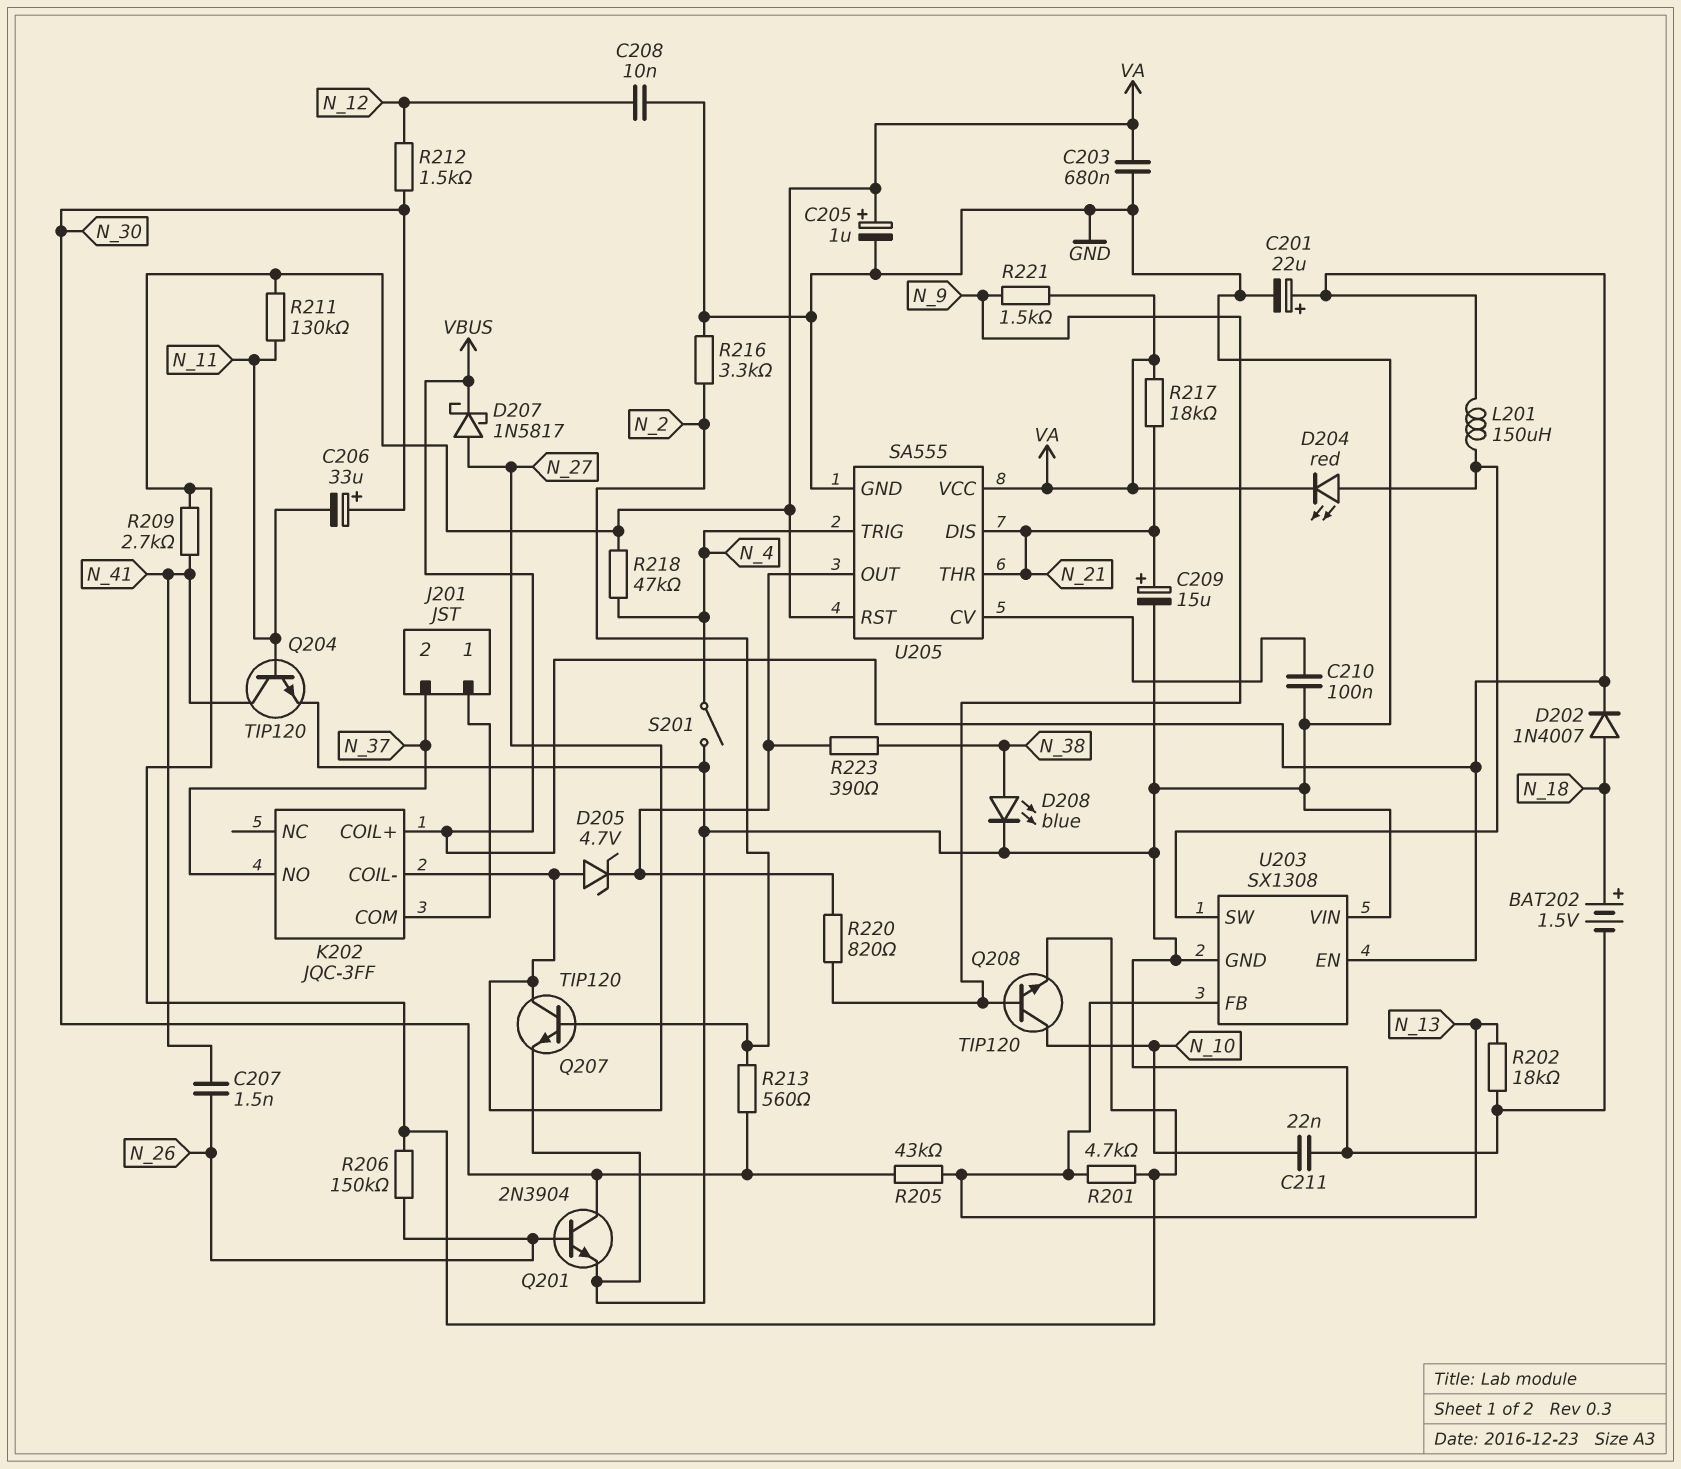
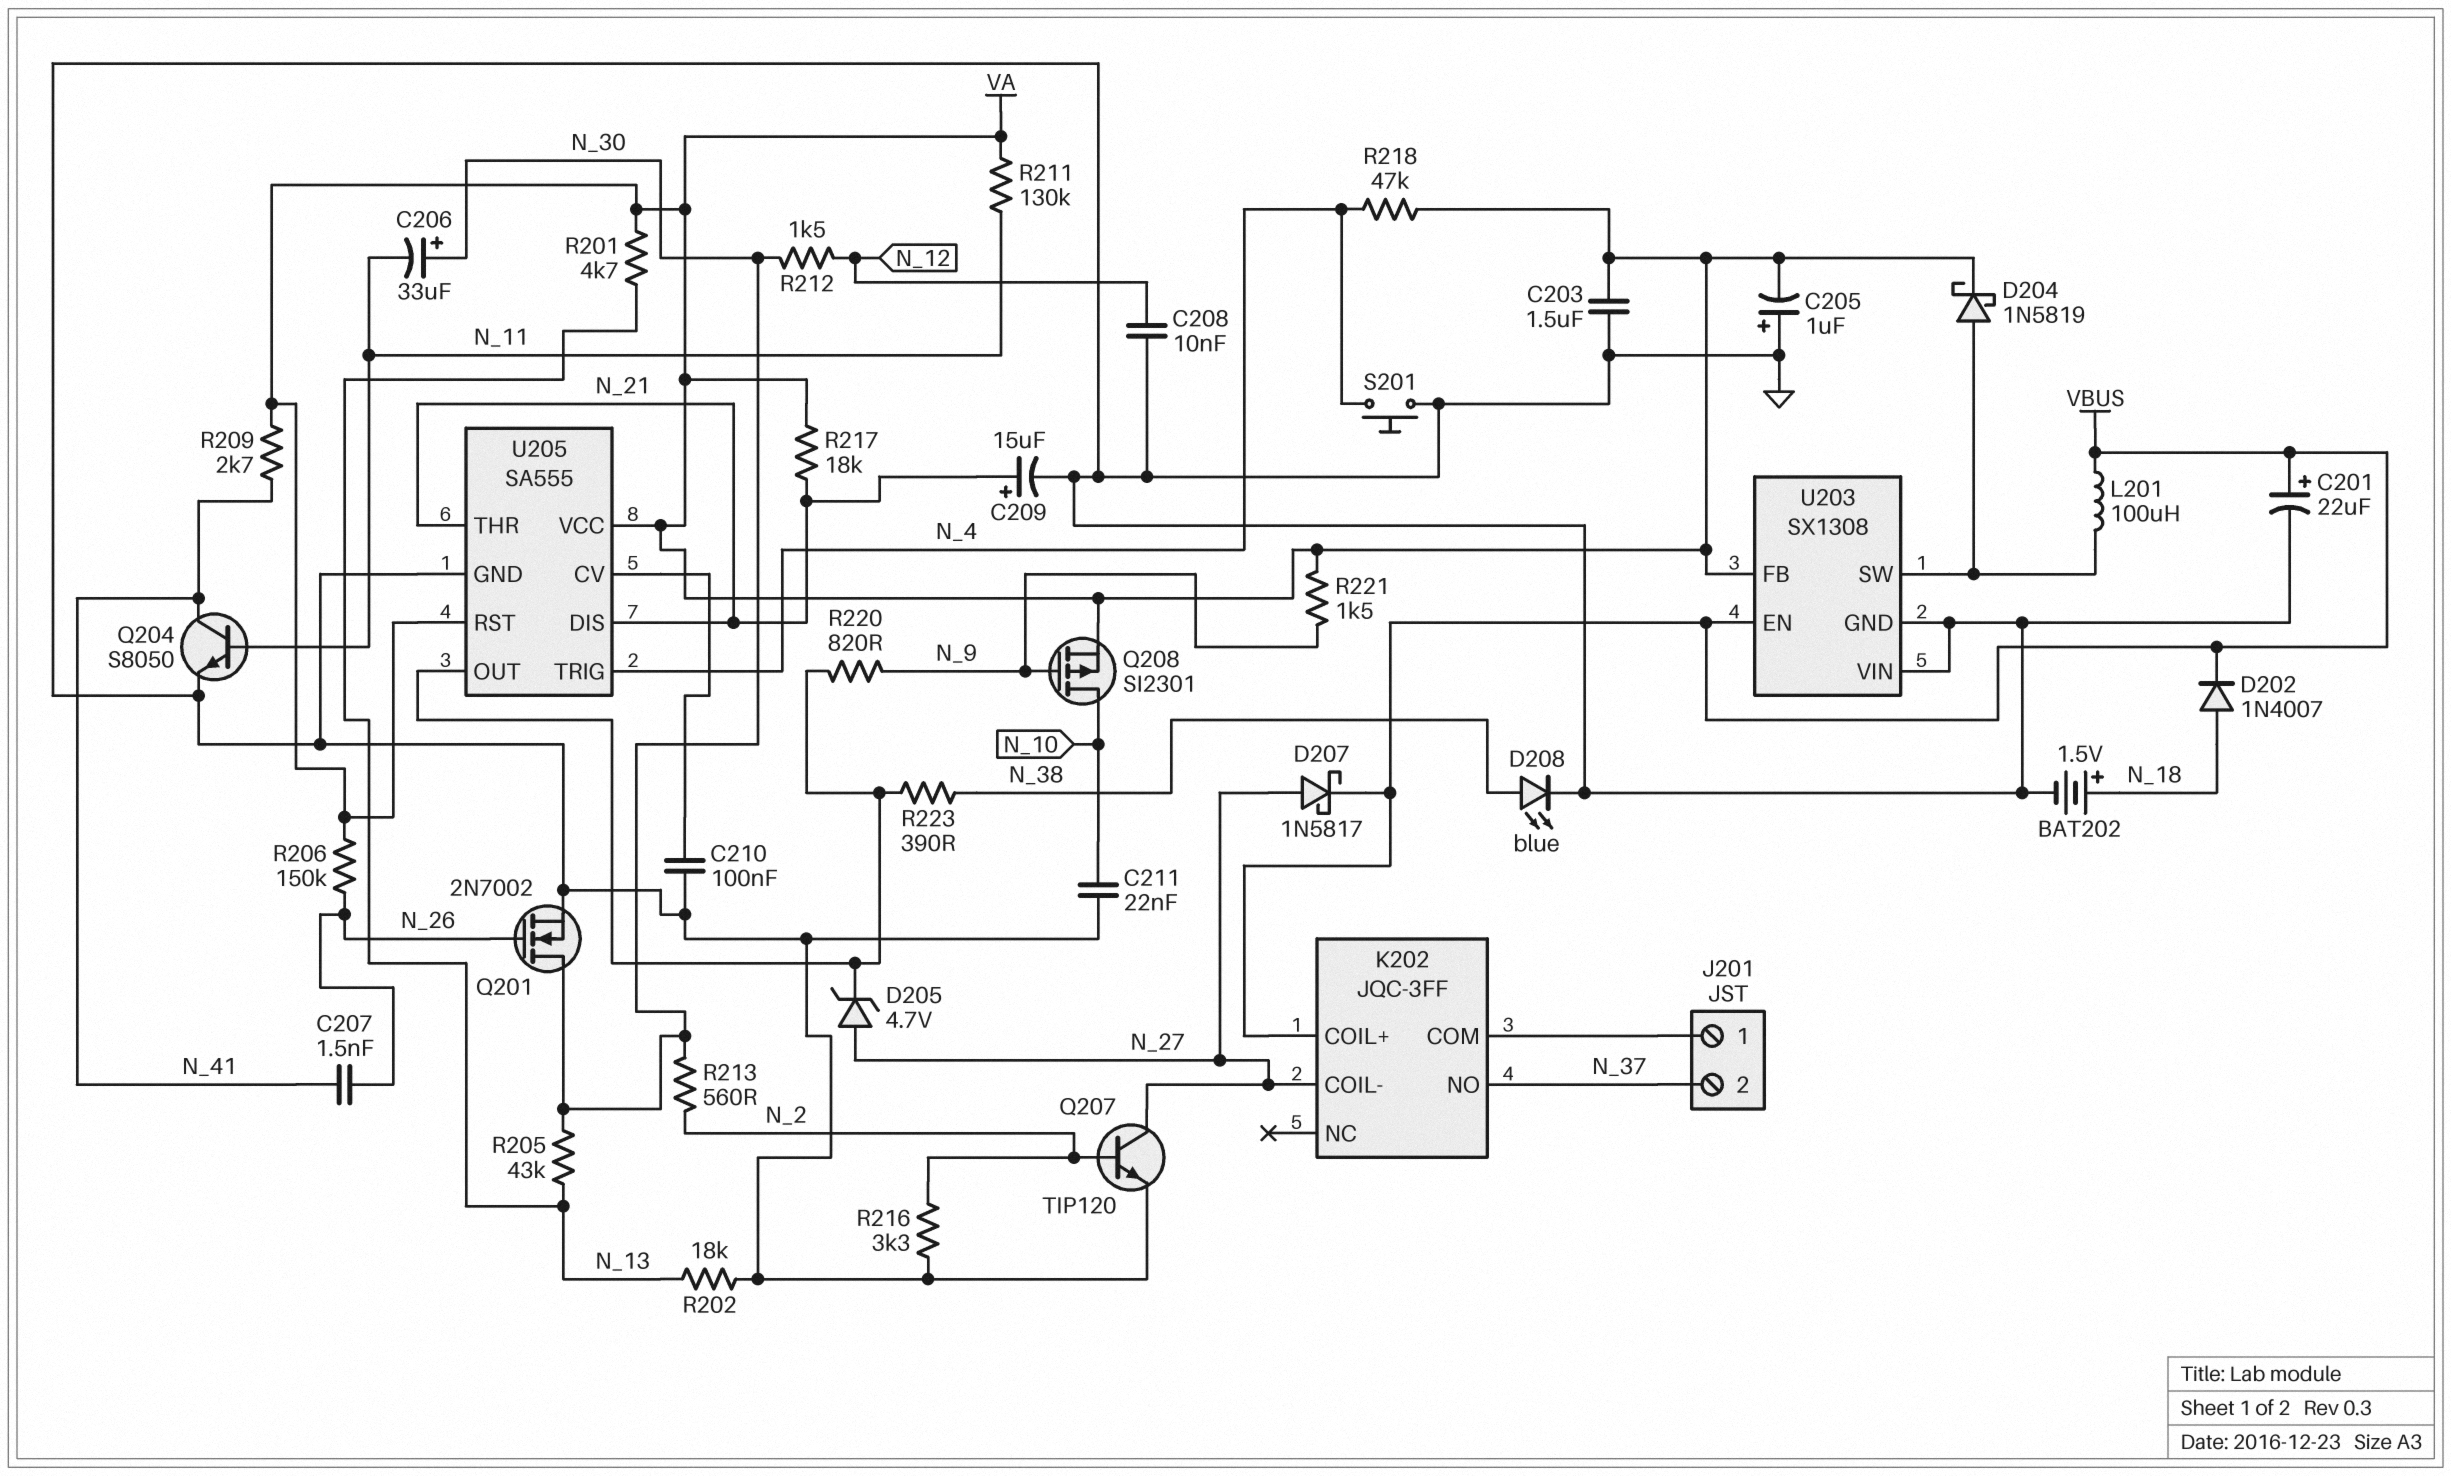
C203: 680nF (GND, VA) -> 1.5uF (GND, VA)
C205: 1uF (plus VA, minus GND) -> 1uF (plus GND, minus VA)
D204: LED red (A U203/SW, K VA) -> schottky 1N5819 (A U203/SW, K VA)
L201: 150uH (U203/SW, VBUS) -> 100uH (U203/SW, VBUS)
Q201: NPN 2N3904 (B N_26, C N_30, E GND) -> NMOS 2N7002 (G N_26, D N_30, S GND)
Q204: NPN TIP120 (B N_11, C N_41, E GND) -> NPN S8050 (B N_11, C N_41, E GND)
Q208: NPN TIP120 (B N_9, C N_10, E VA) -> PMOS SI2301 (G N_9, D N_10, S VA)
S201: switch (GND, N_4) -> button (GND, N_4)
U203 pin FB: N_13 -> VA

